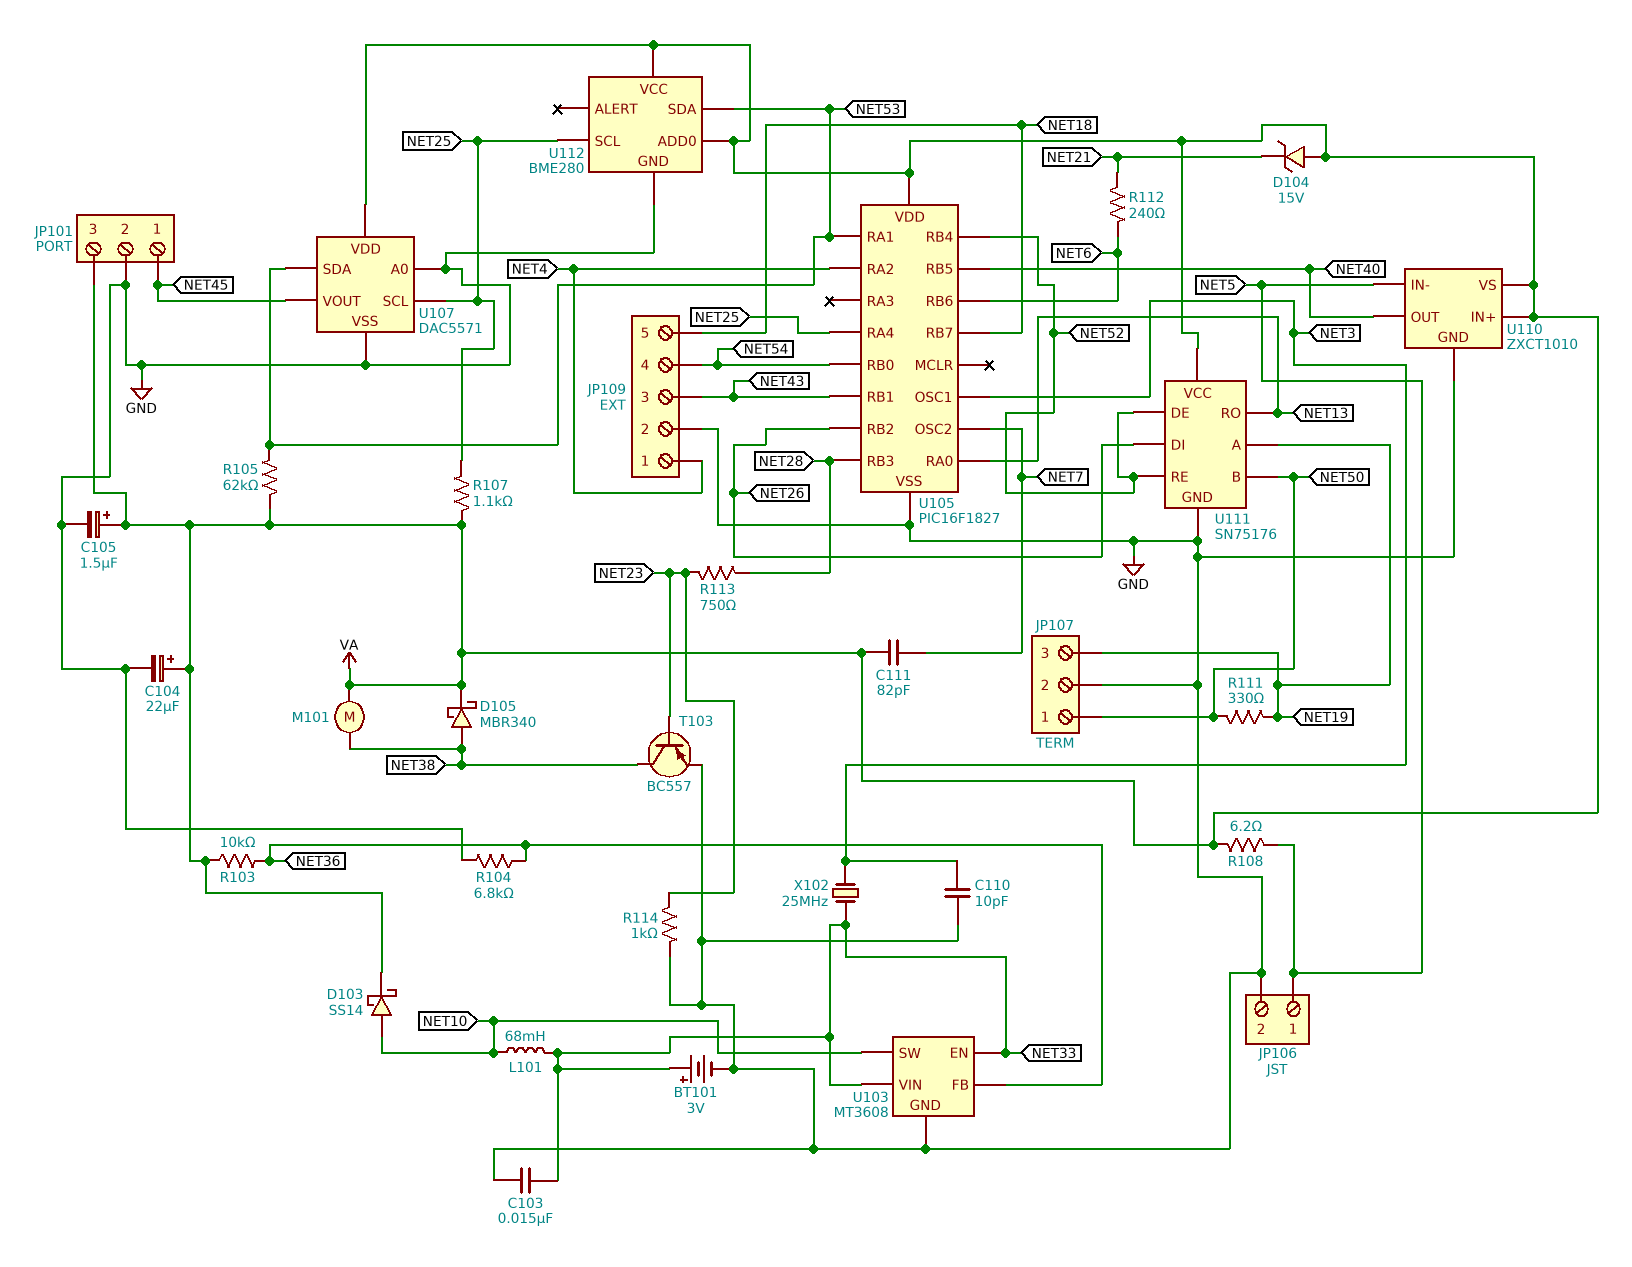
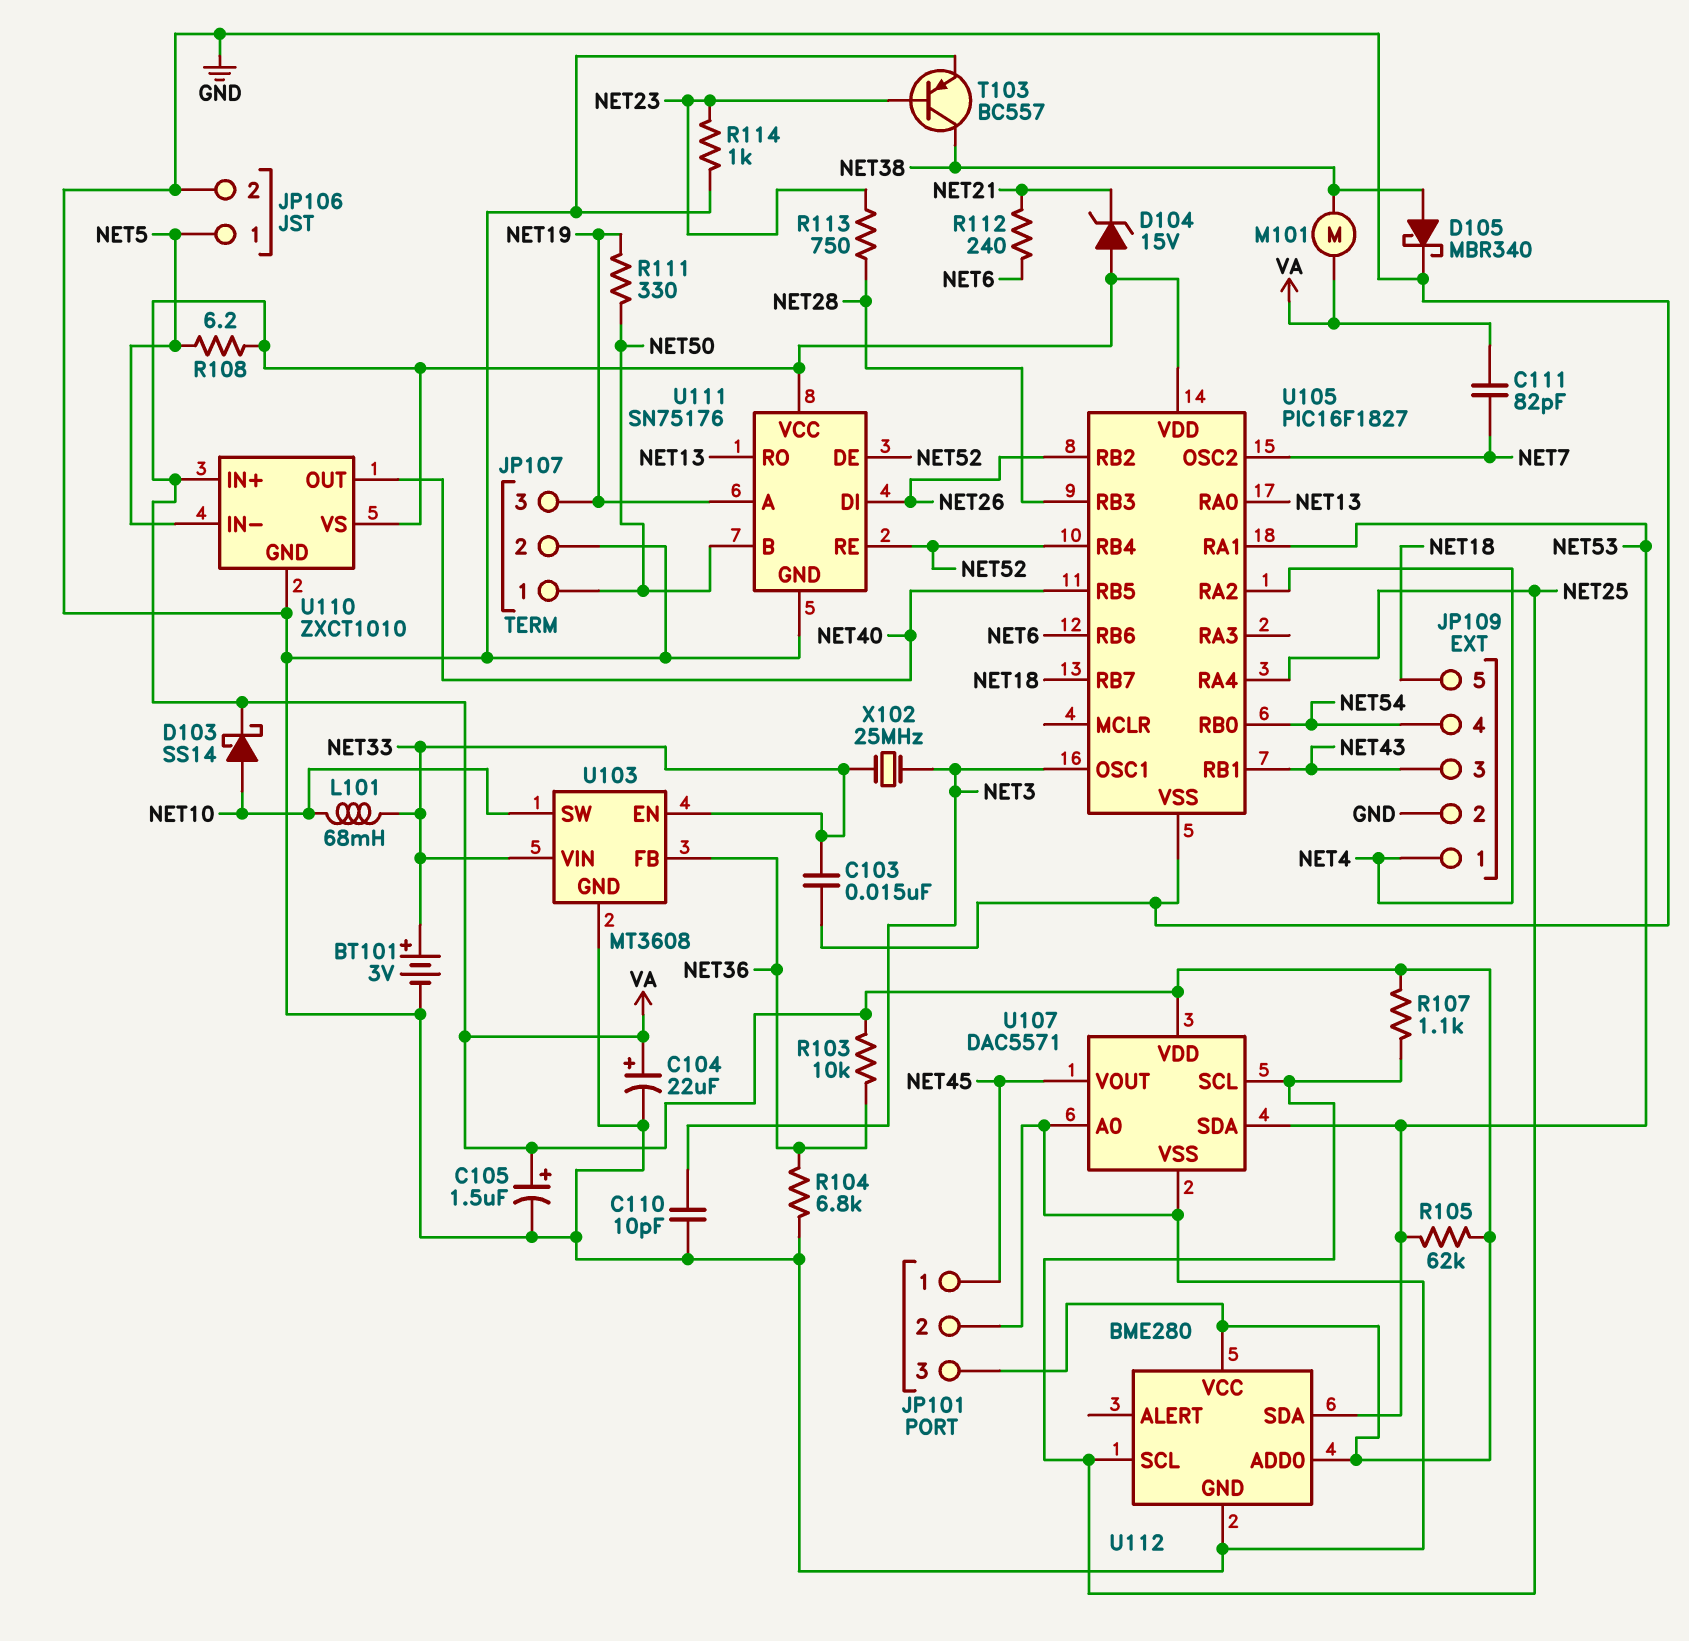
D105: schottky MBR340 (A NET38, K VA) -> schottky MBR340 (A NET38, K GND)

